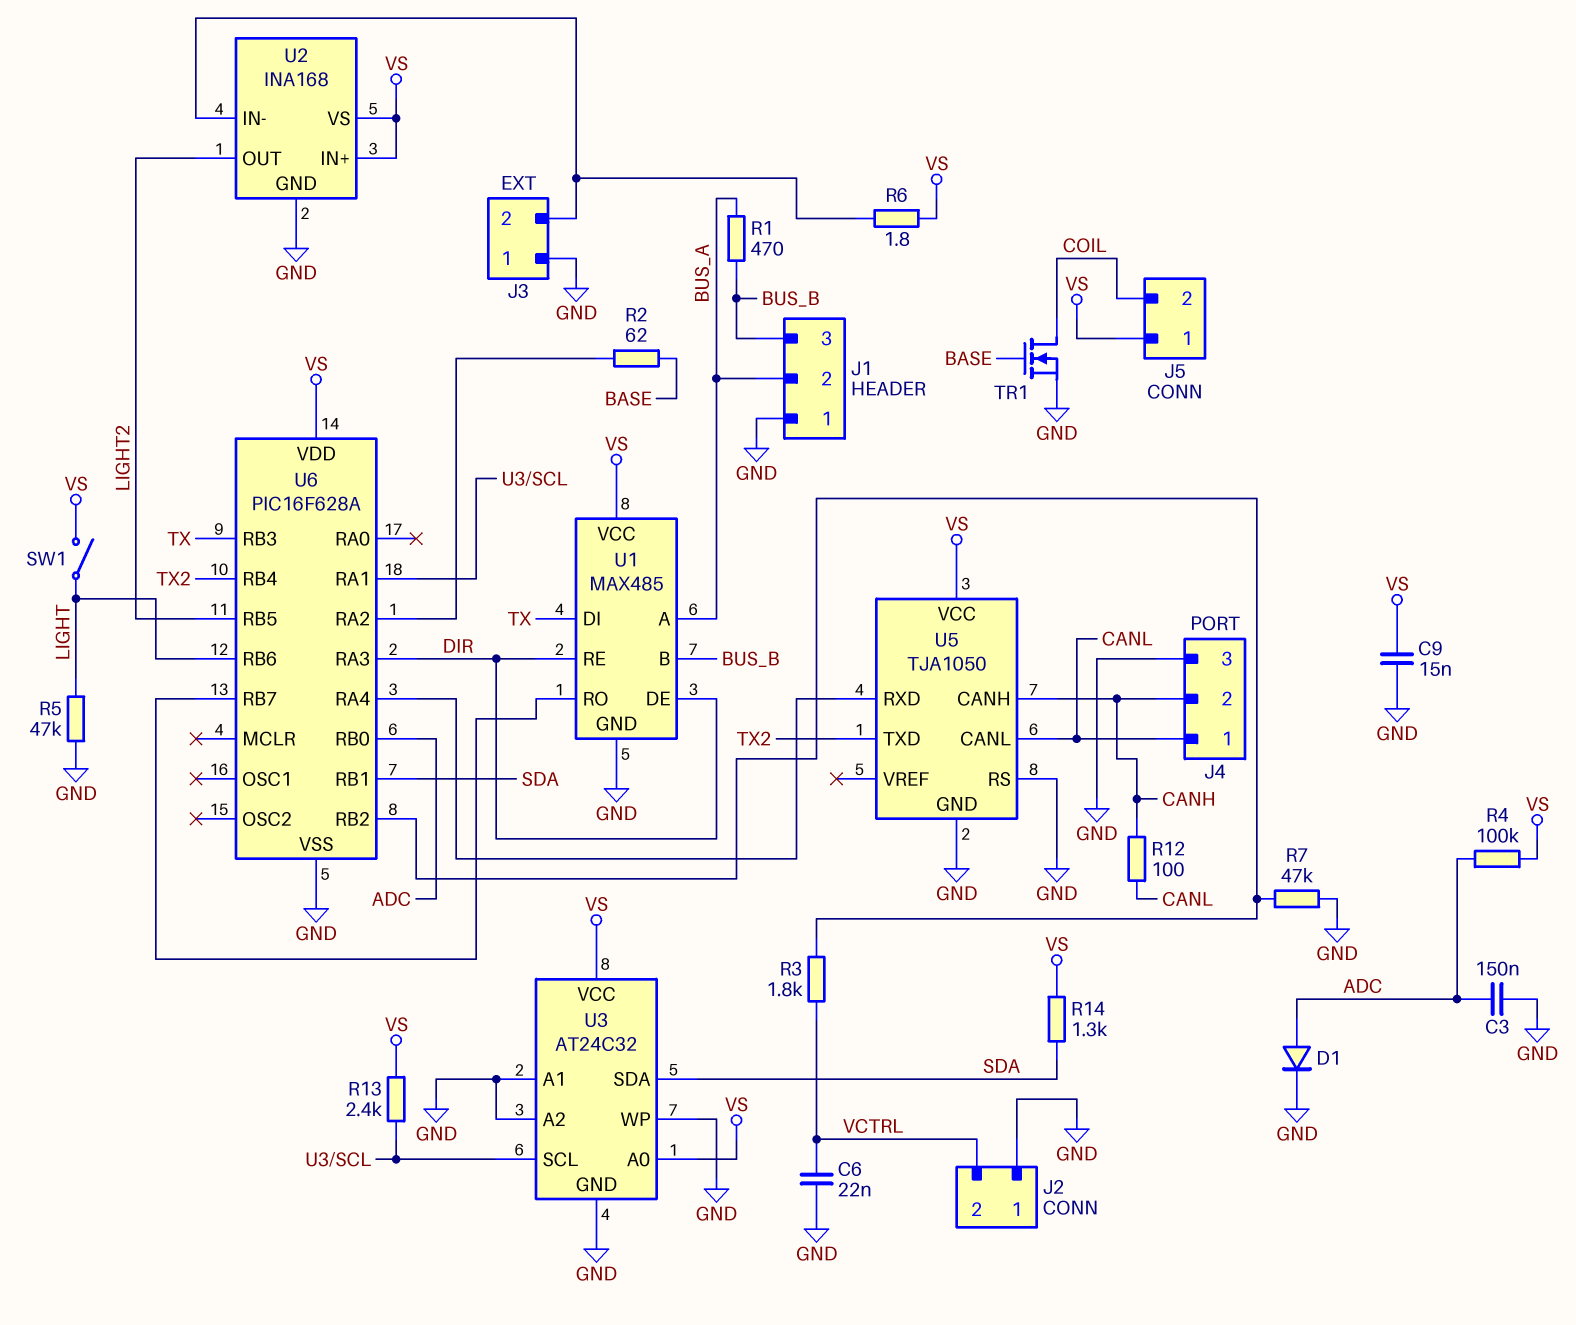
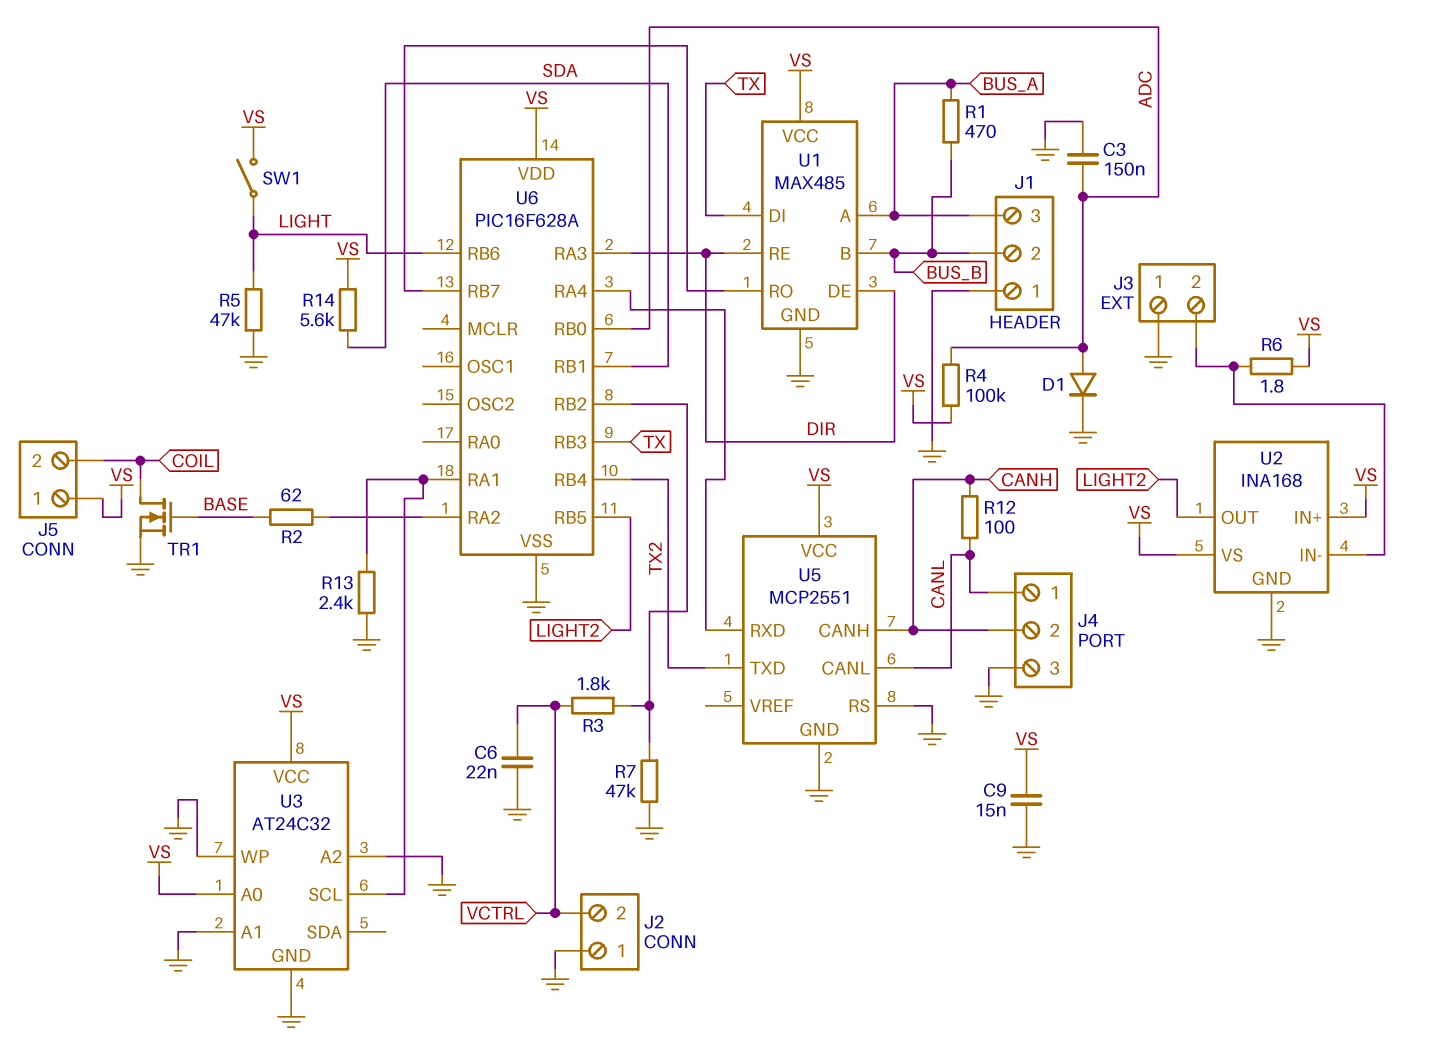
J1 pin 2: BUS_A -> BUS_B
J1 pin 3: BUS_B -> BUS_A
R13: 2.4k (U3/SCL, VS) -> 2.4k (GND, U3/SCL)
R14: 1.3k (SDA, VS) -> 5.6k (SDA, VS)
U3 pin SDA: SDA -> none
U5: TJA1050 -> MCP2551

